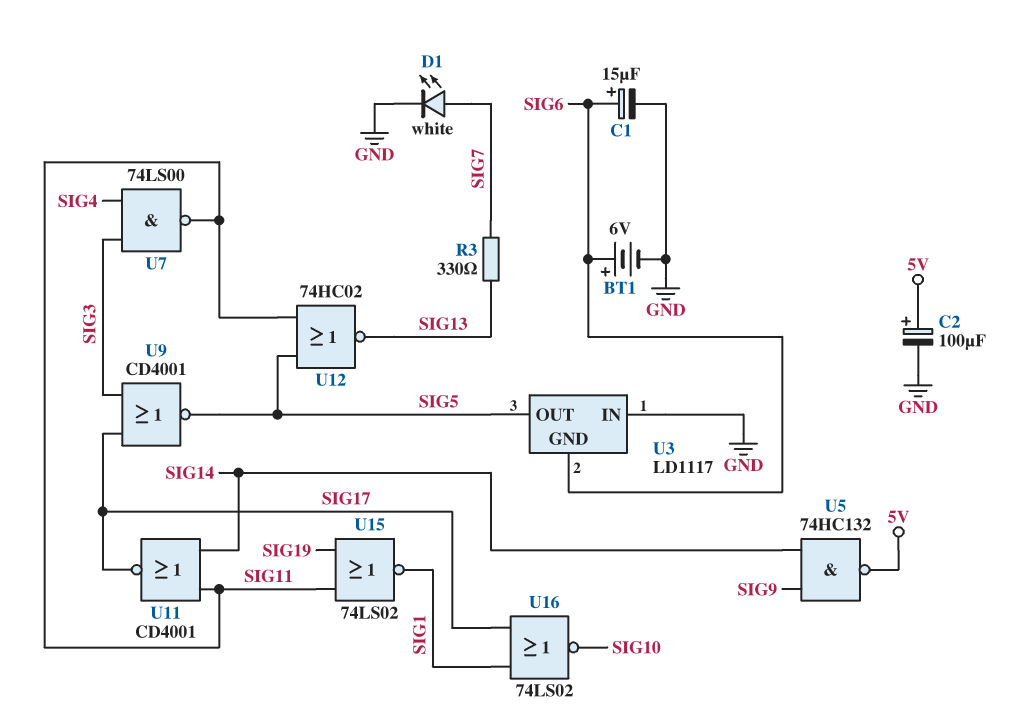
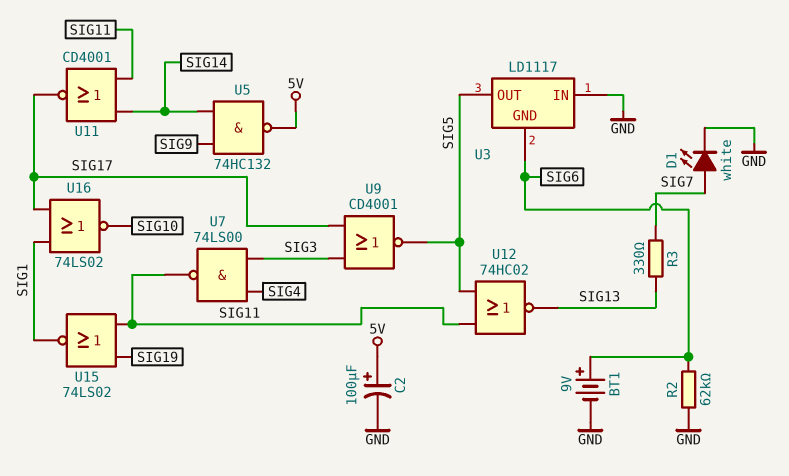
BT1: 6V (plus SIG6, minus GND) -> 9V (plus SIG6, minus GND)
C1: 15uF (plus SIG6, minus GND) -> none
R2: none -> 62k (GND, SIG6)

